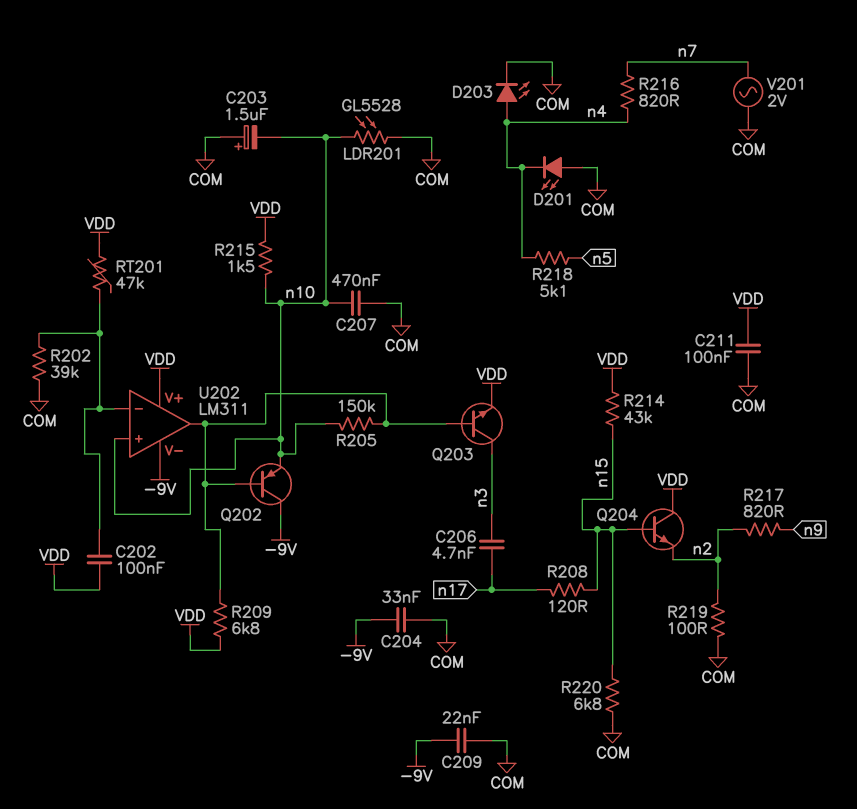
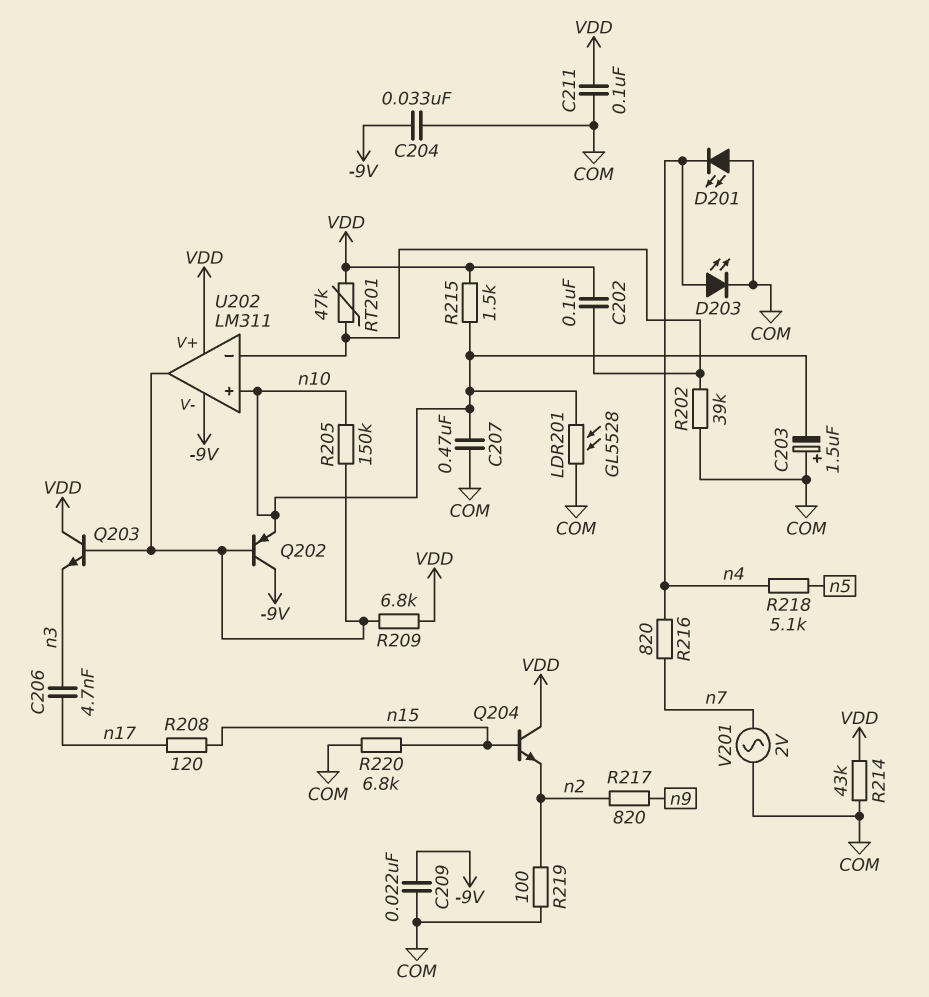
Q203: NPN (B U202/out, C n3, E VDD) -> NPN (B U202/out, C VDD, E n3)
R214: 43k (VDD, n15) -> 43k (COM, VDD)

